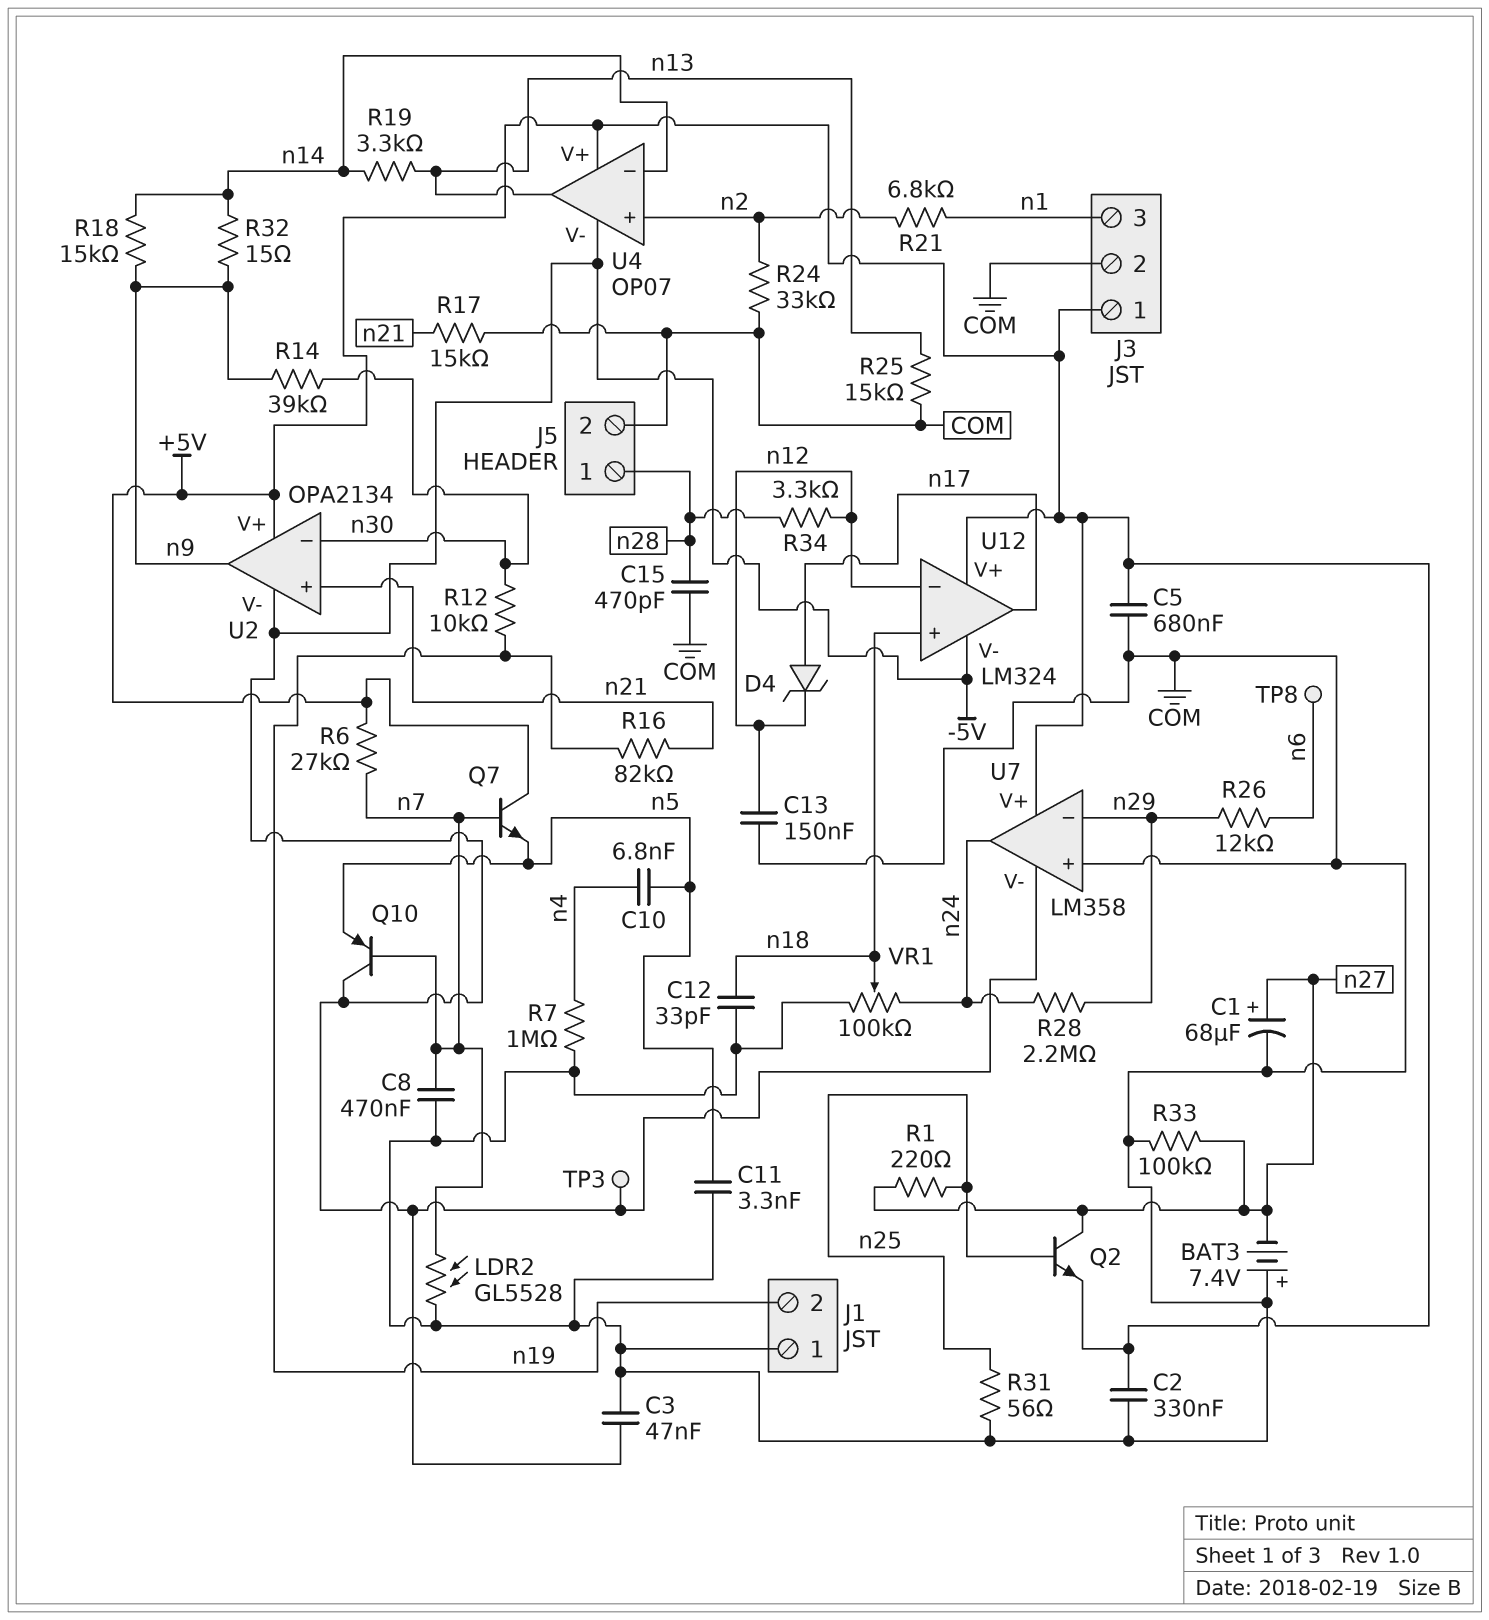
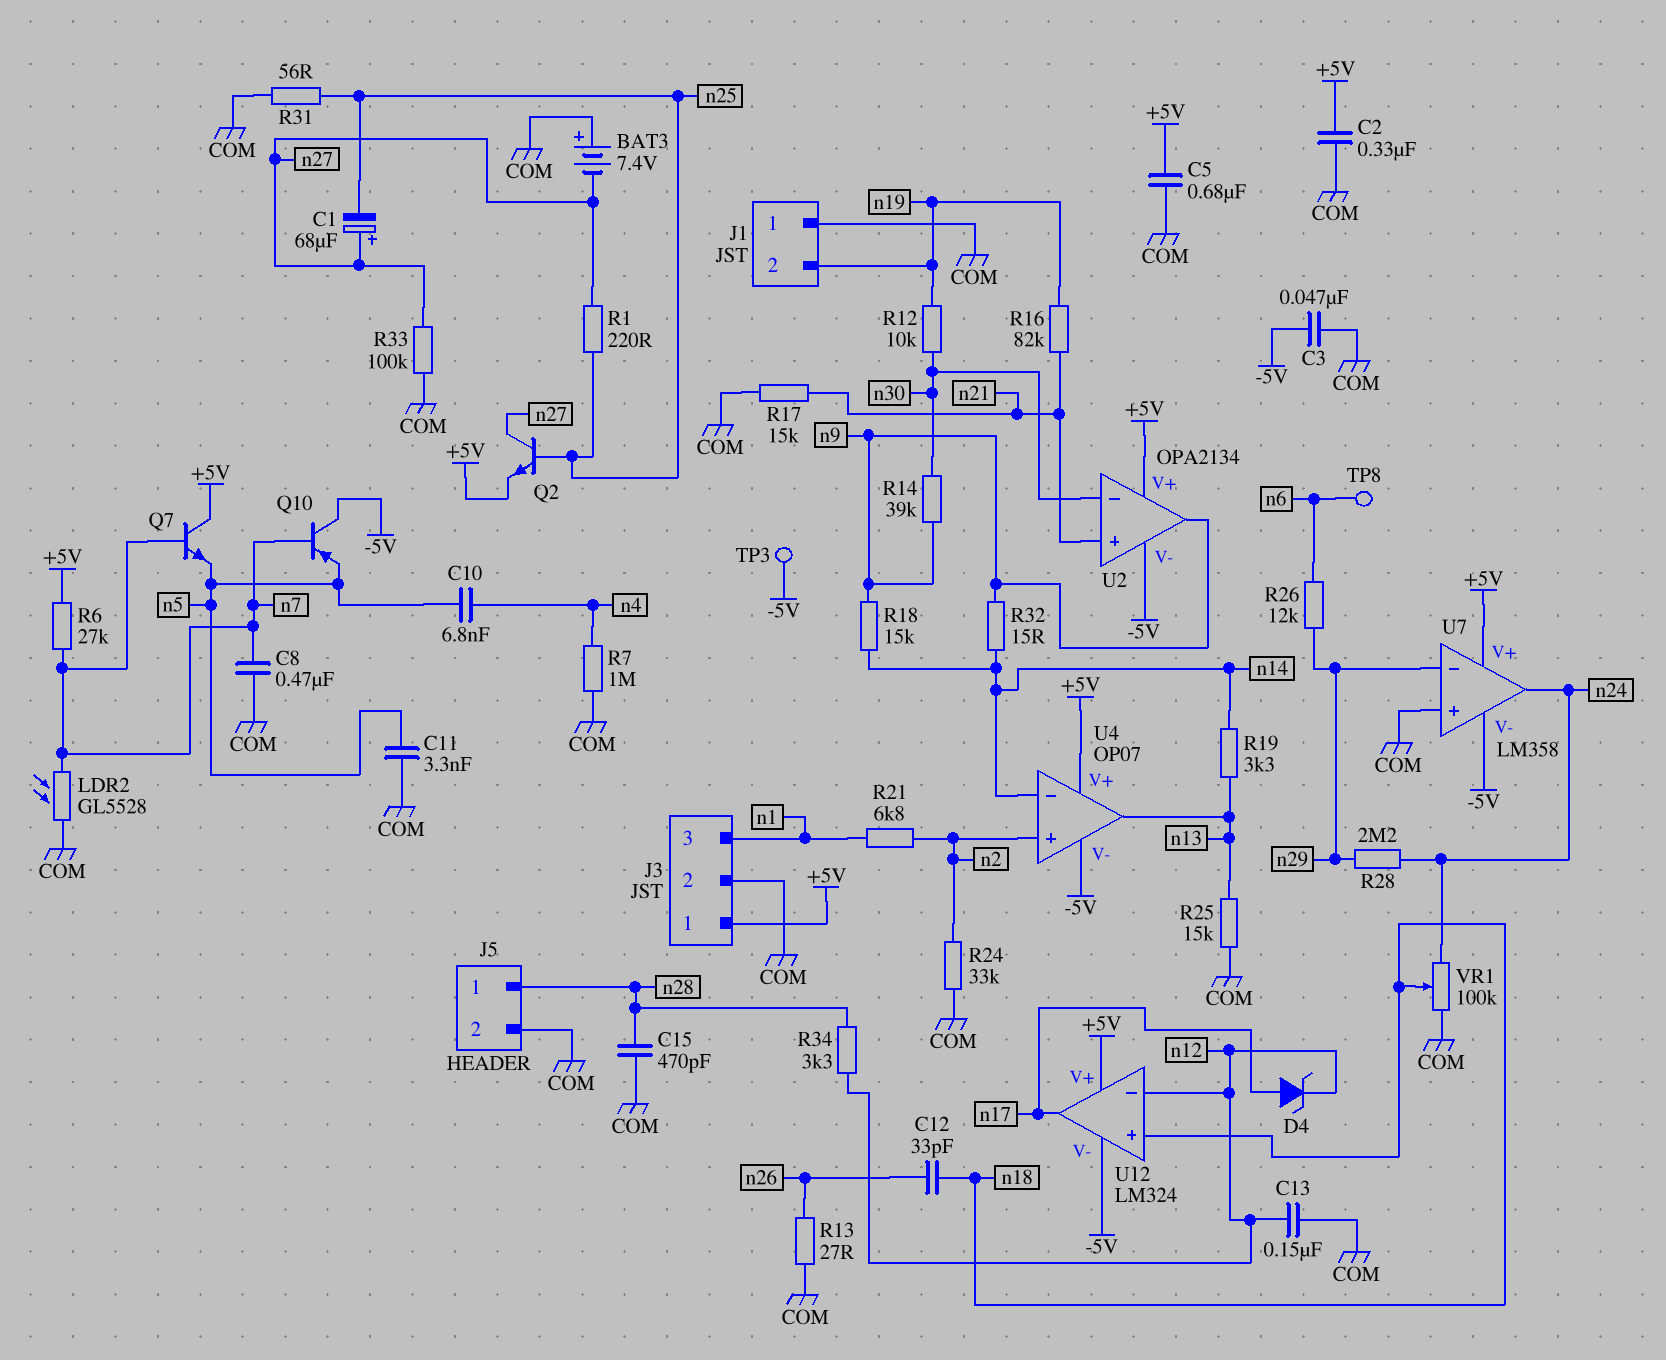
C1: 68uF (plus n27, minus COM) -> 68uF (plus n27, minus n25)
C12: 33pF (COM, n18) -> 33pF (n18, n26)
R13: none -> 27 (COM, n26)

